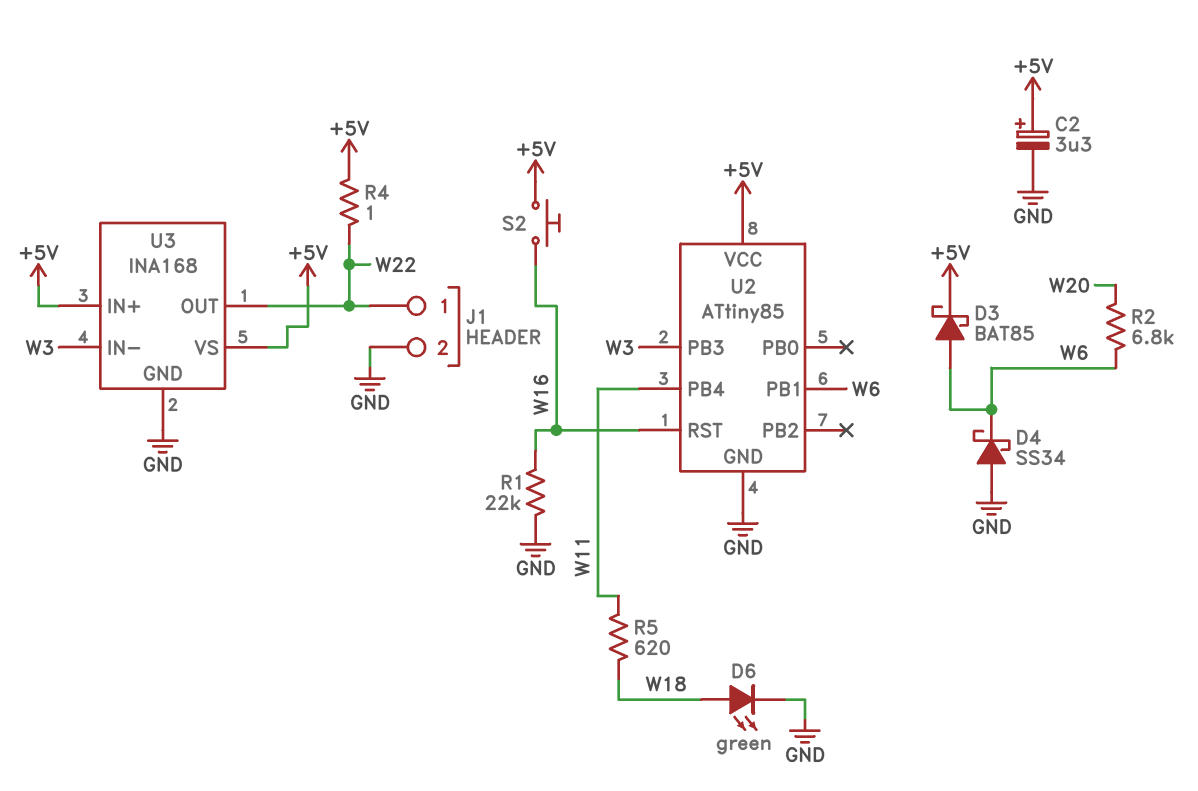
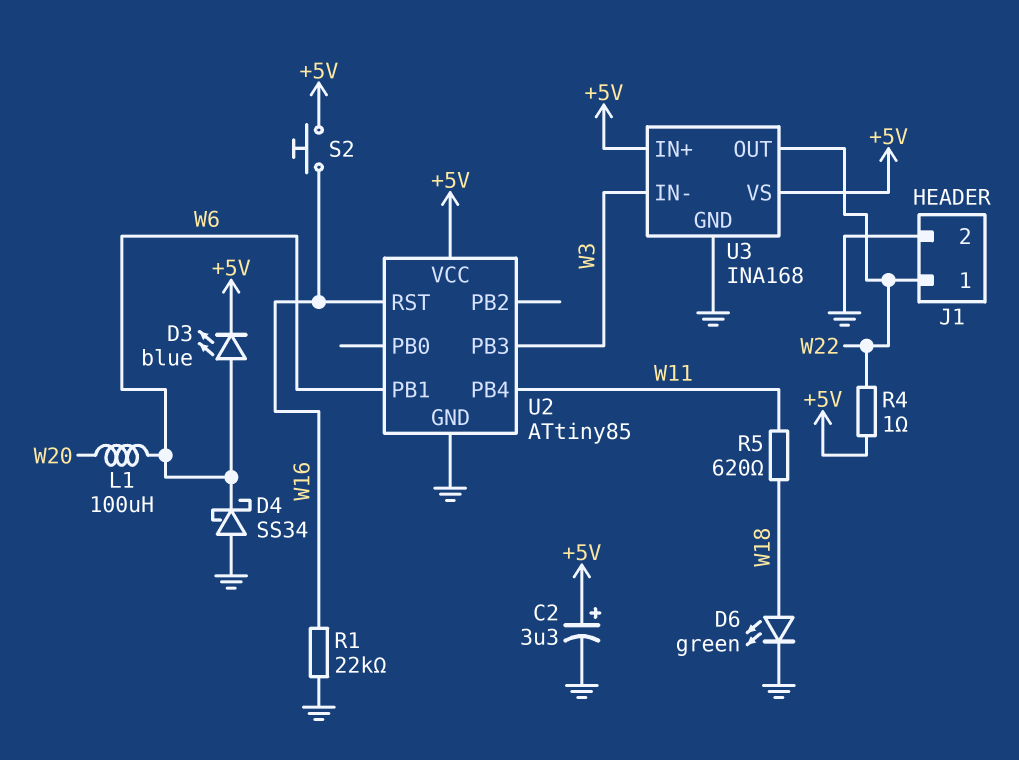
D3: schottky BAT85 (A W6, K +5V) -> LED blue (A W6, K +5V)
L1: none -> 100uH (W6, W20)
R2: 6.8k (W6, W20) -> none

